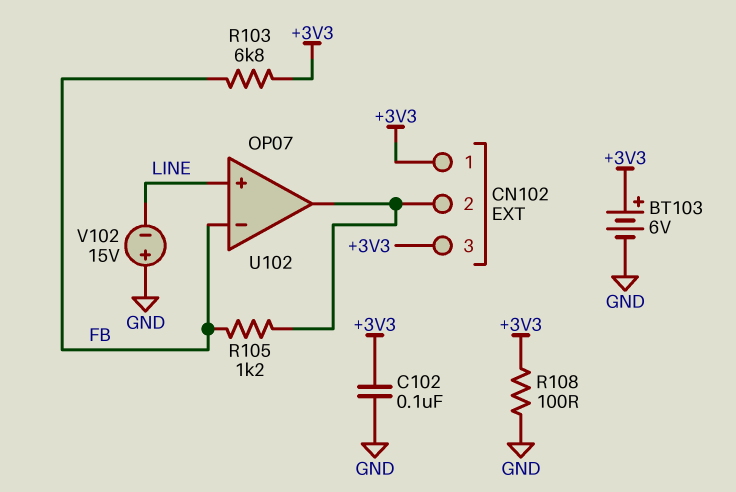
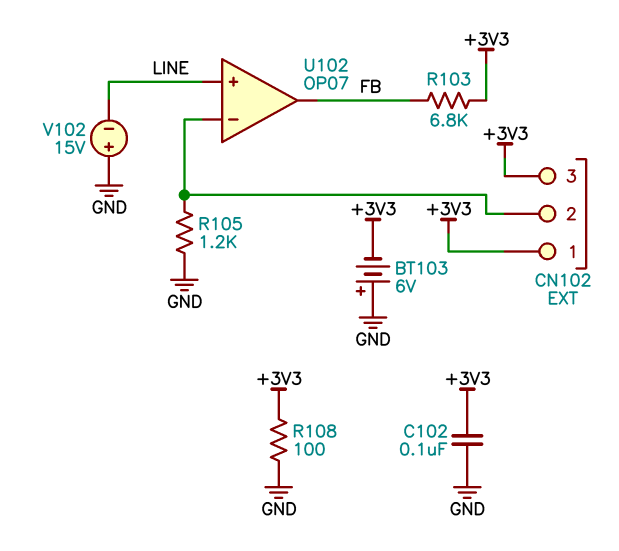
BT103: 6V (plus +3V3, minus GND) -> 6V (plus GND, minus +3V3)
R105: 1.2k (CN102/2, FB) -> 1.2k (CN102/2, GND)
U102 pin in-: FB -> CN102/2
U102 pin out: CN102/2 -> FB

